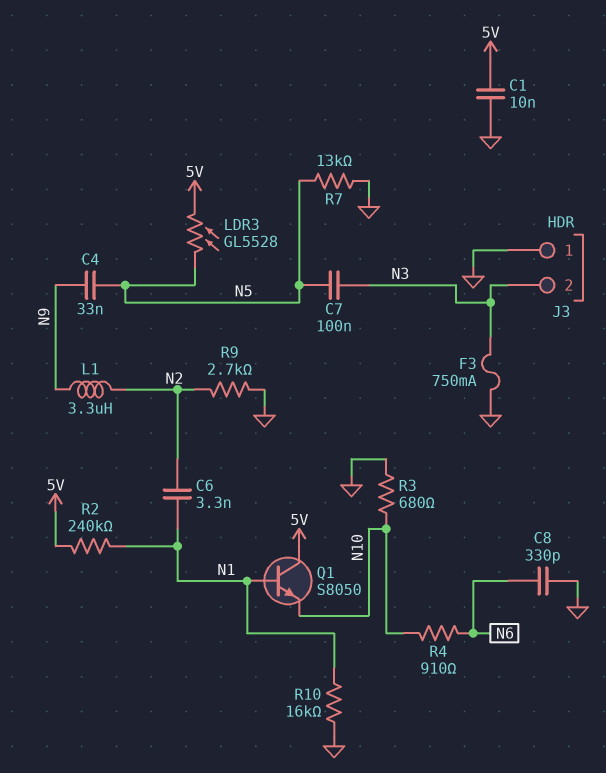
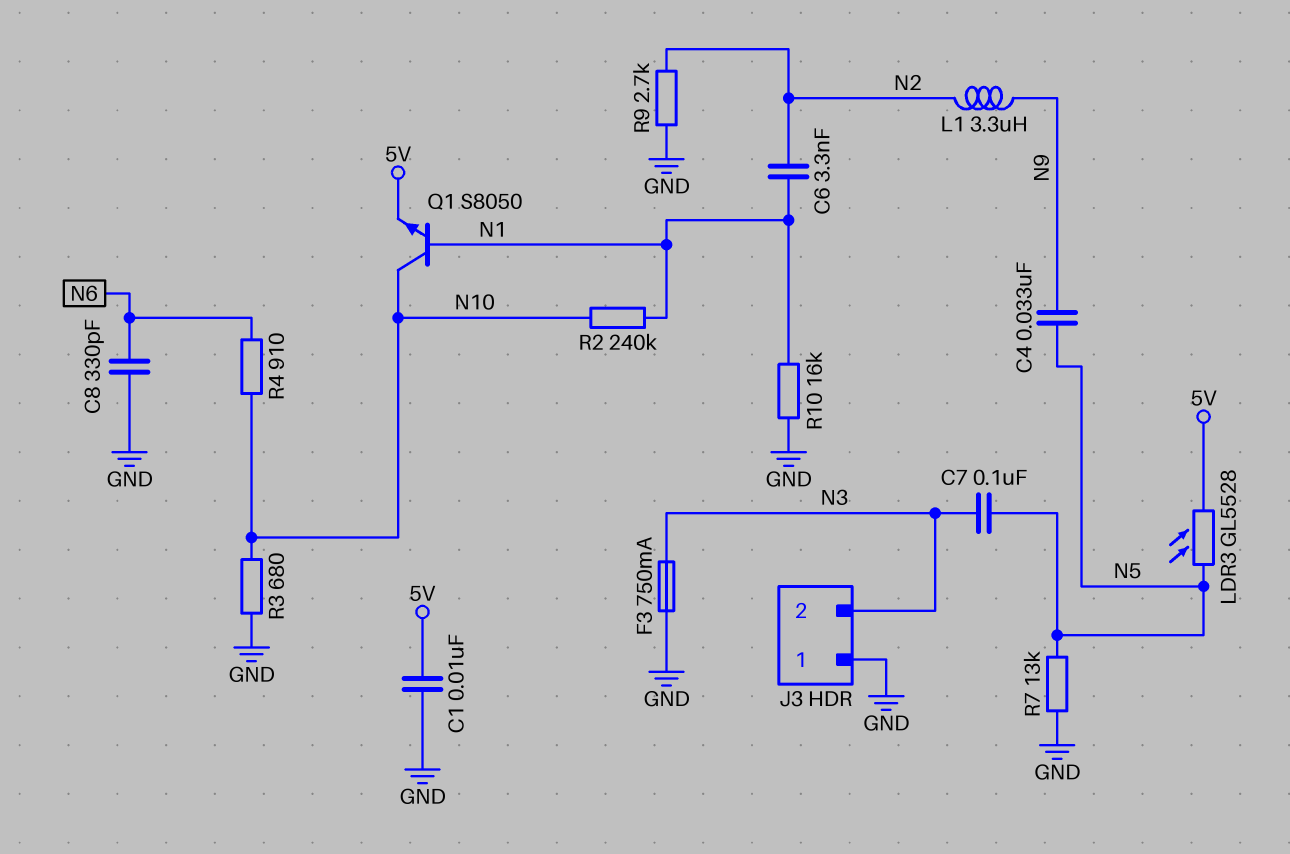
Q1: NPN S8050 (B N1, C 5V, E N10) -> NPN S8050 (B N1, C N10, E 5V)
R2: 240k (5V, N1) -> 240k (N1, N10)

